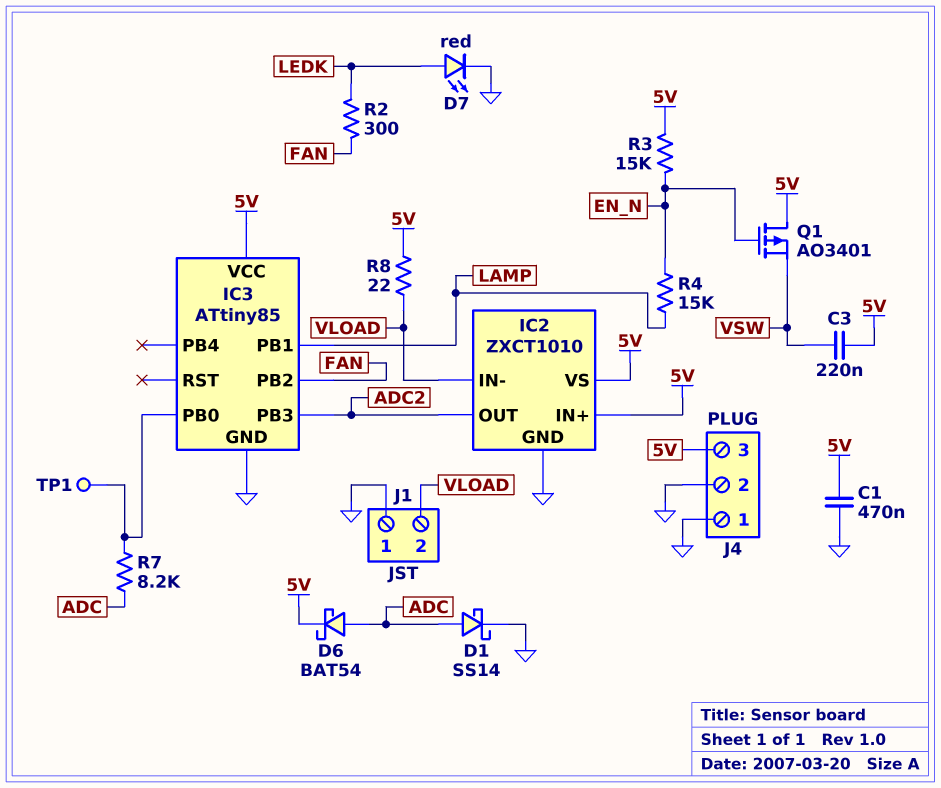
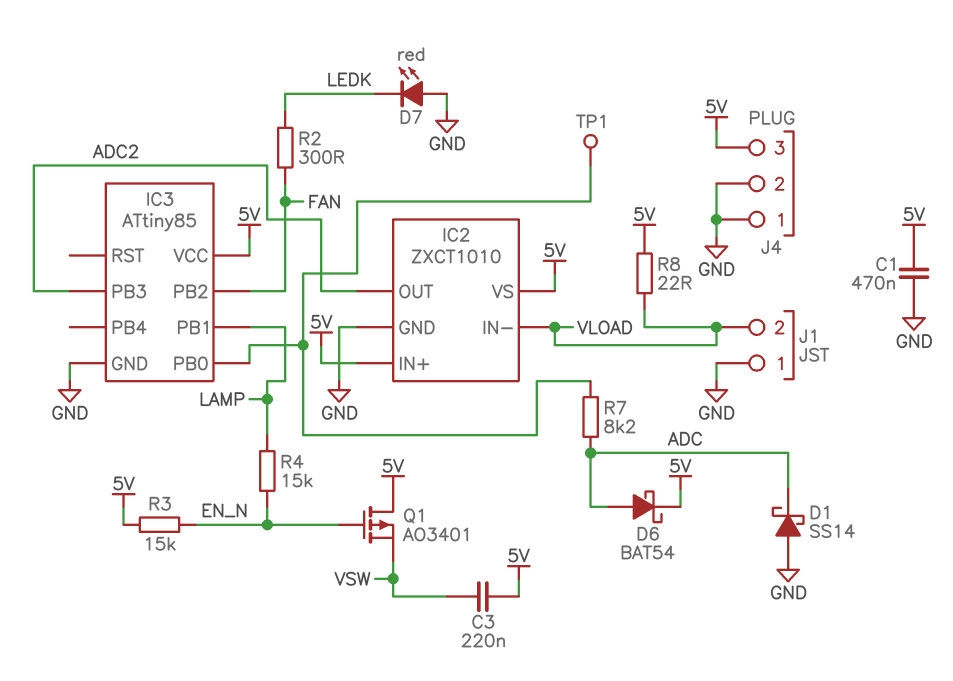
D1: schottky SS14 (A ADC, K GND) -> schottky SS14 (A GND, K ADC)
D7: LED red (A LEDK, K GND) -> LED red (A GND, K LEDK)

